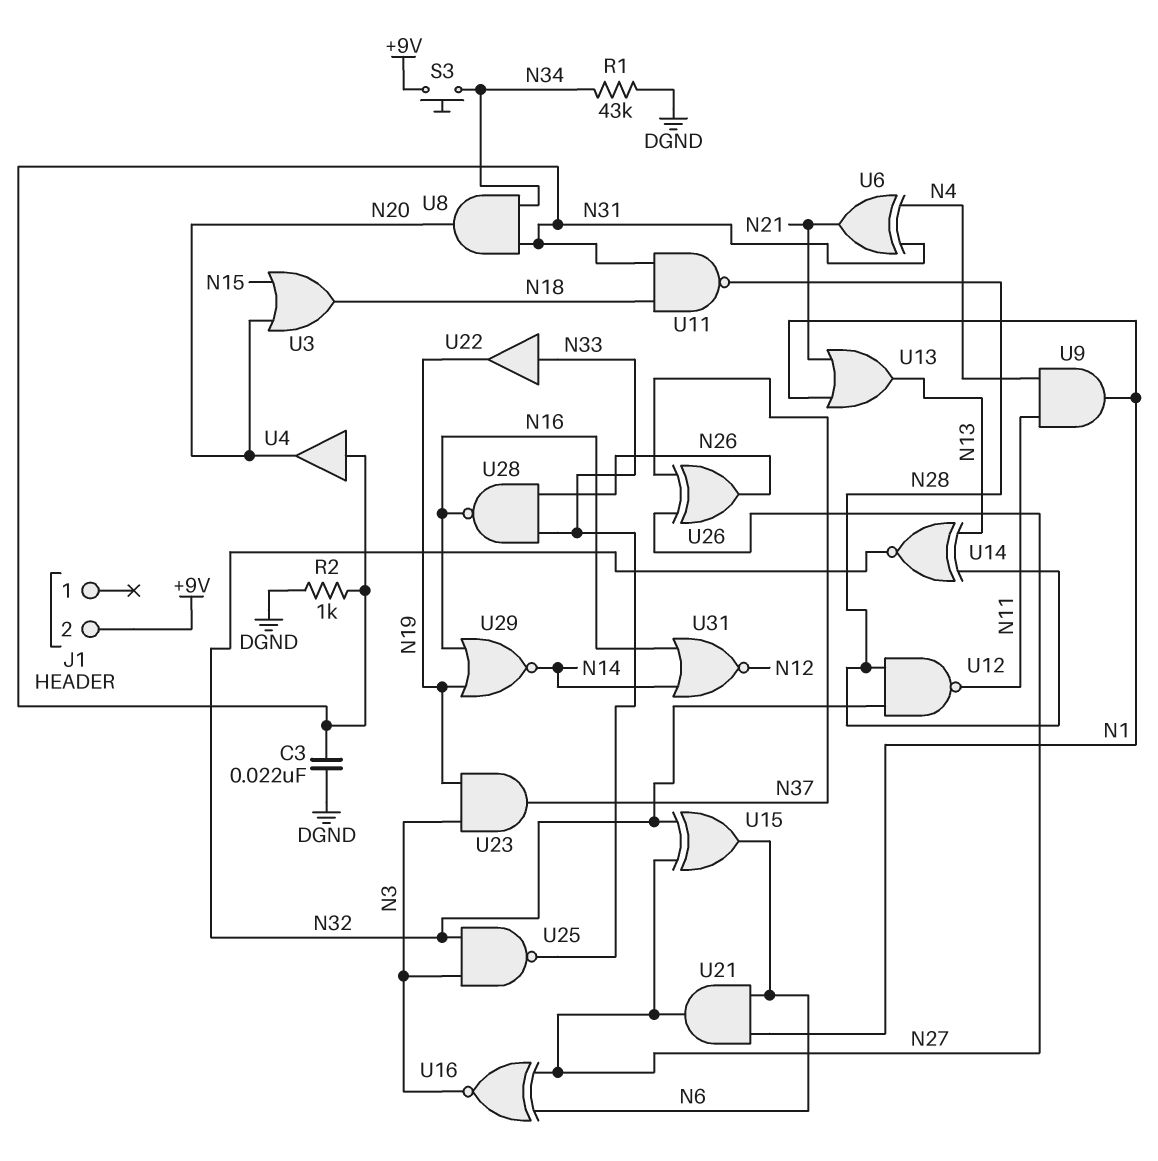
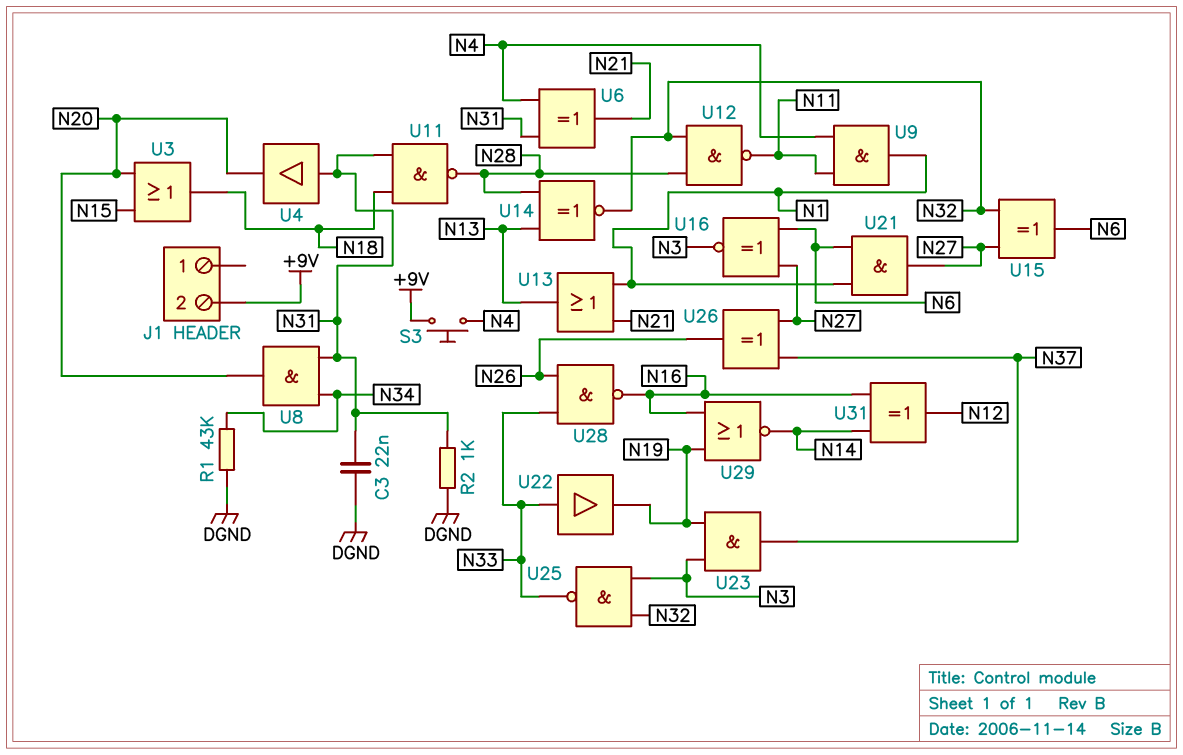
S3: button (+9V, N34) -> button (+9V, N4)
U31: NOR (in N14, in N16, out N12) -> XOR (in N14, in N16, out N12)

